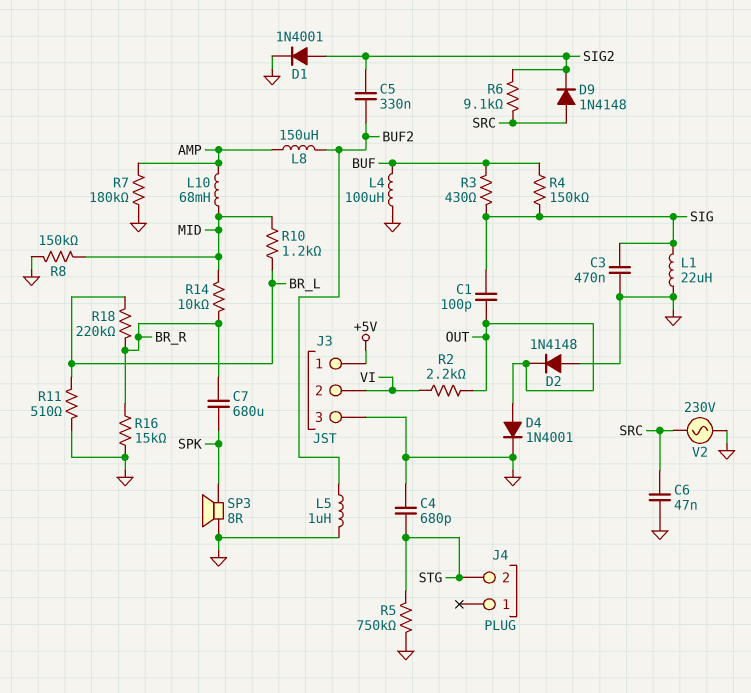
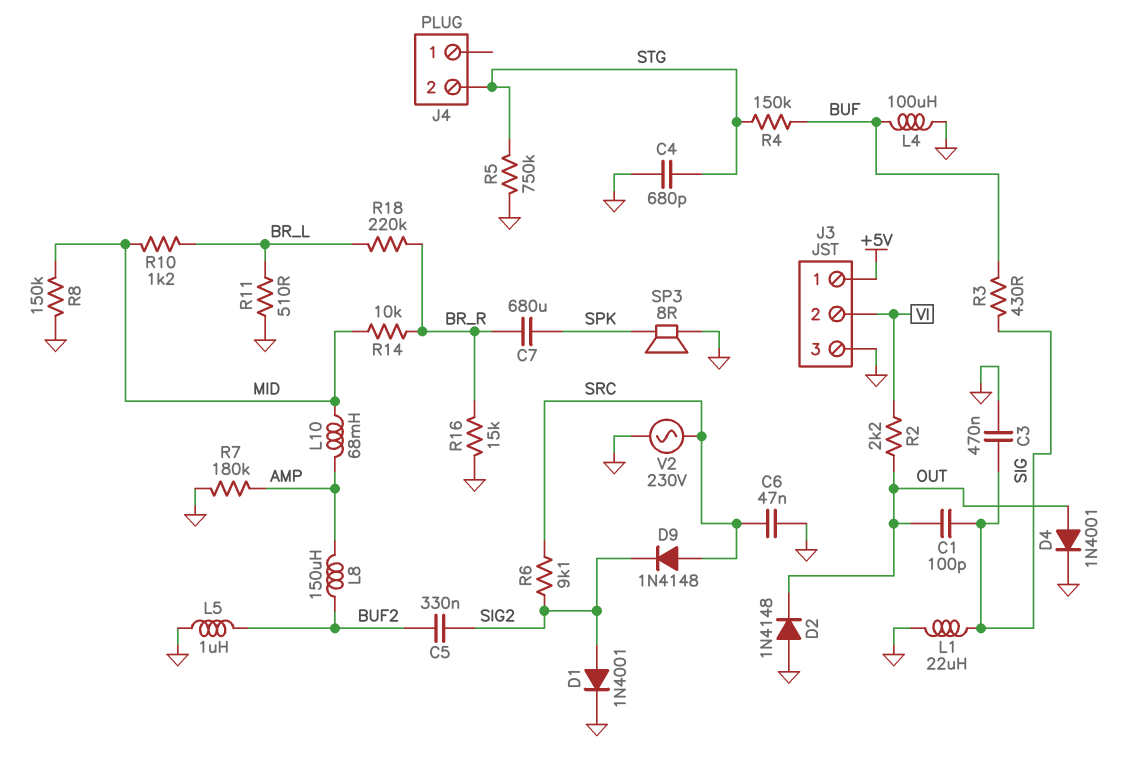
R4: 150k (BUF, SIG) -> 150k (BUF, STG)

